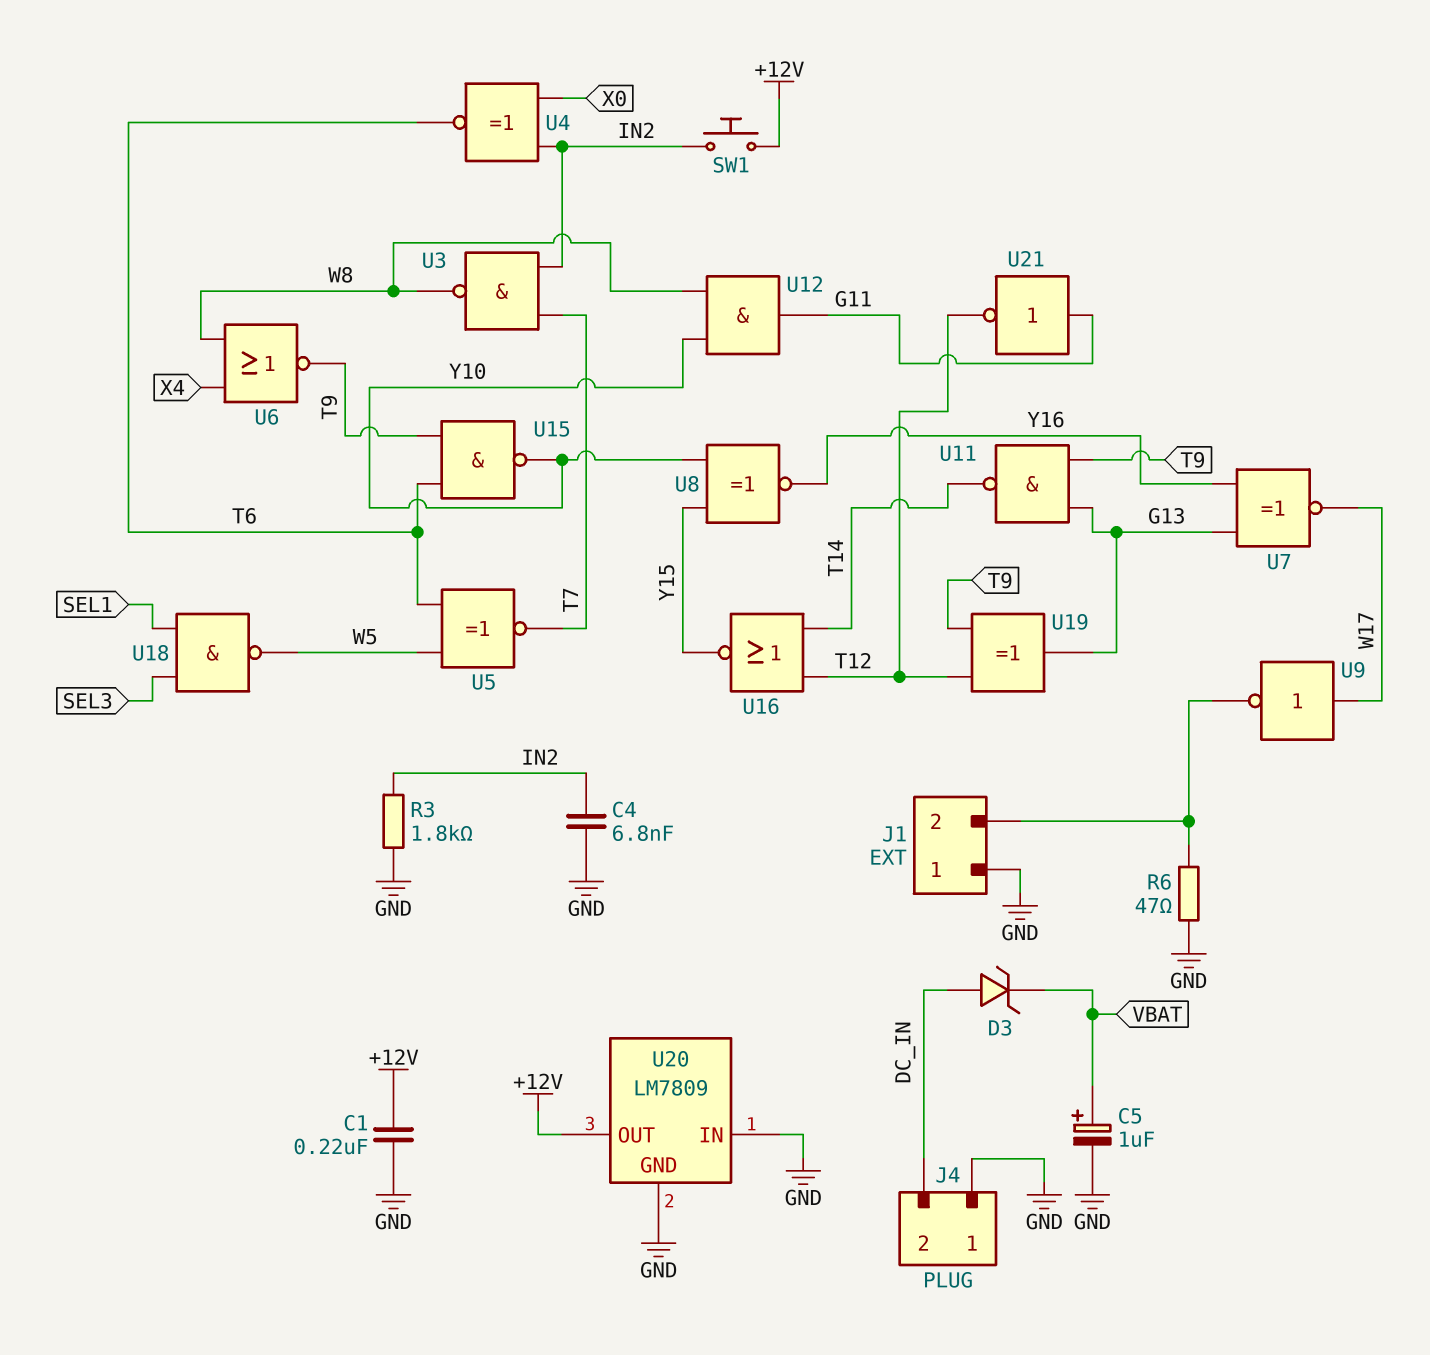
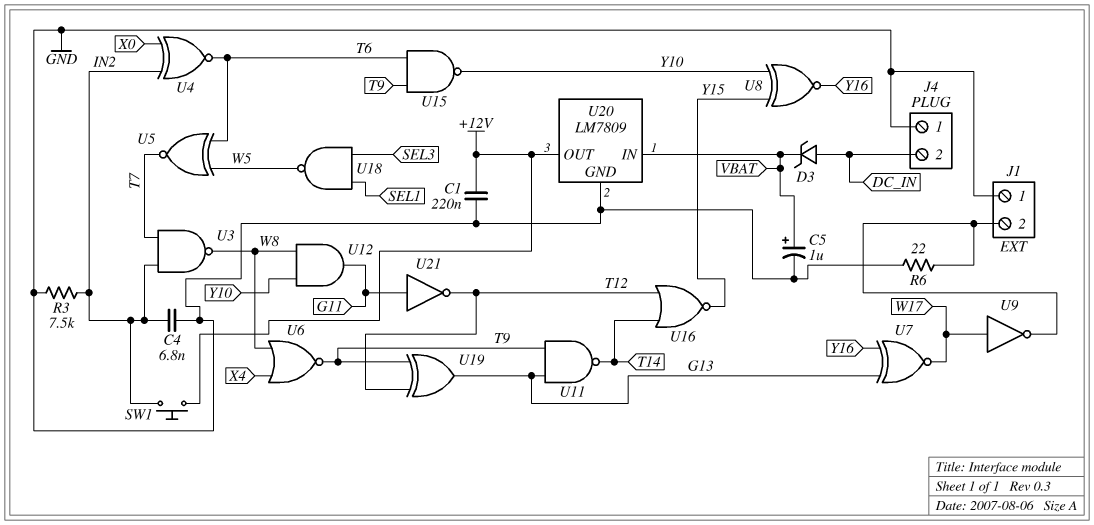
R3: 1.8k (GND, IN2) -> 7.5k (GND, IN2)
R6: 47 (GND, J1/2) -> 22 (GND, J1/2)
U20 pin IN: GND -> VBAT

